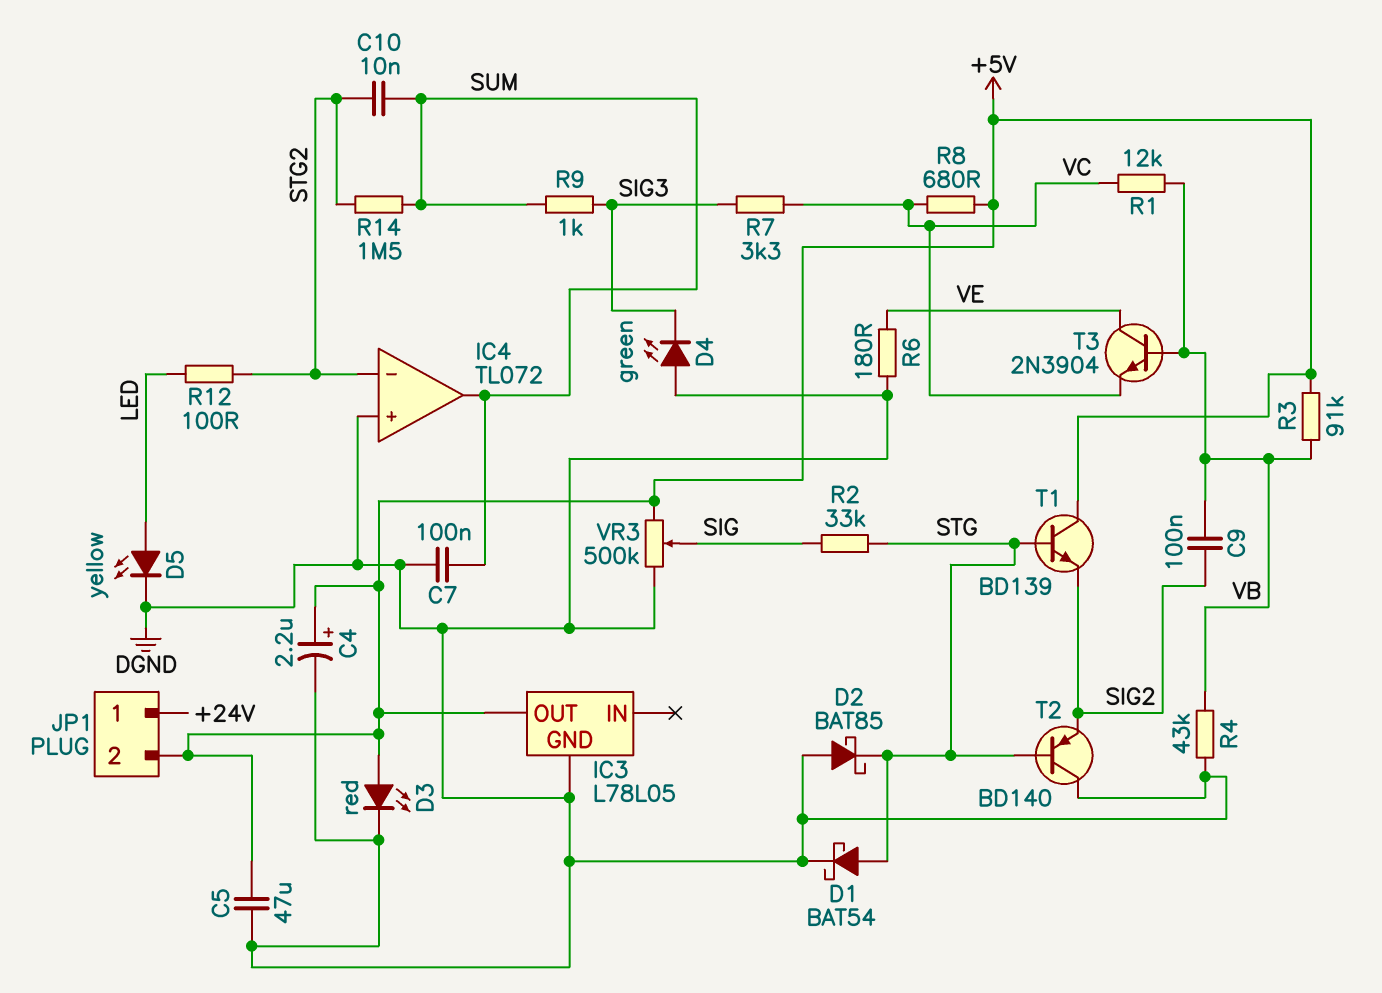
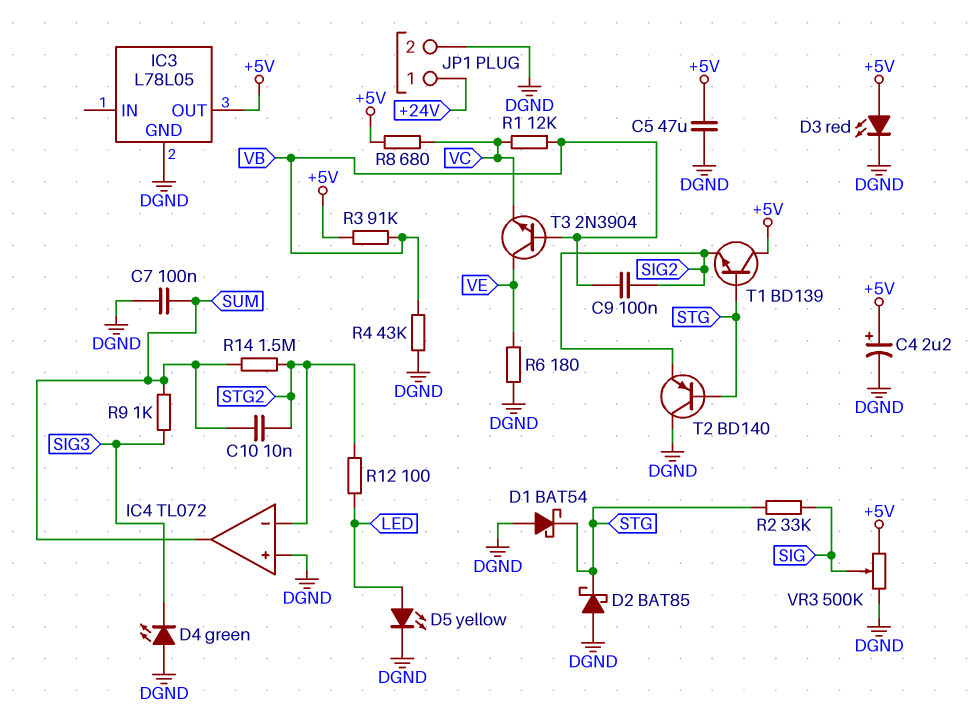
D1: schottky BAT54 (A STG, K DGND) -> schottky BAT54 (A DGND, K STG)
JP1 pin 2: +5V -> DGND
R7: 3.3k (SIG3, VC) -> none

